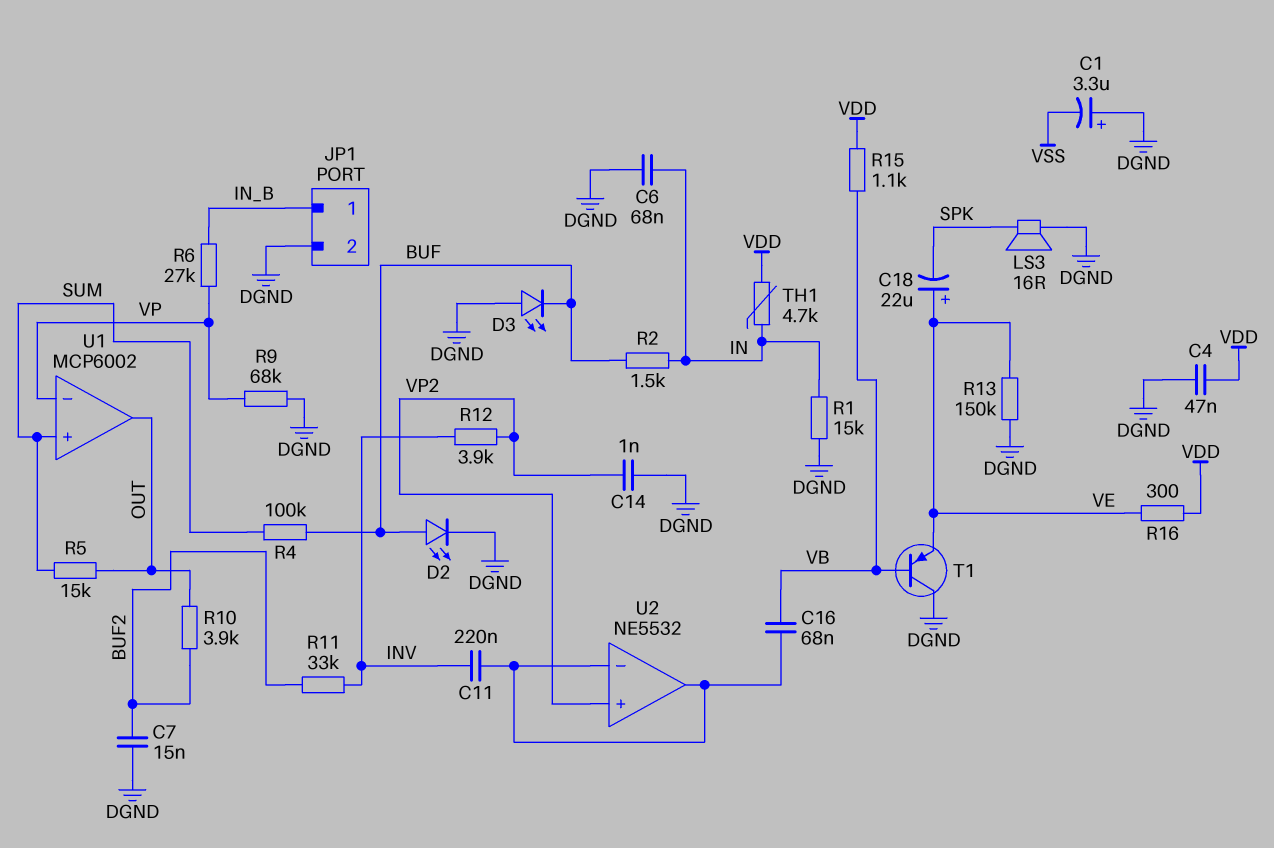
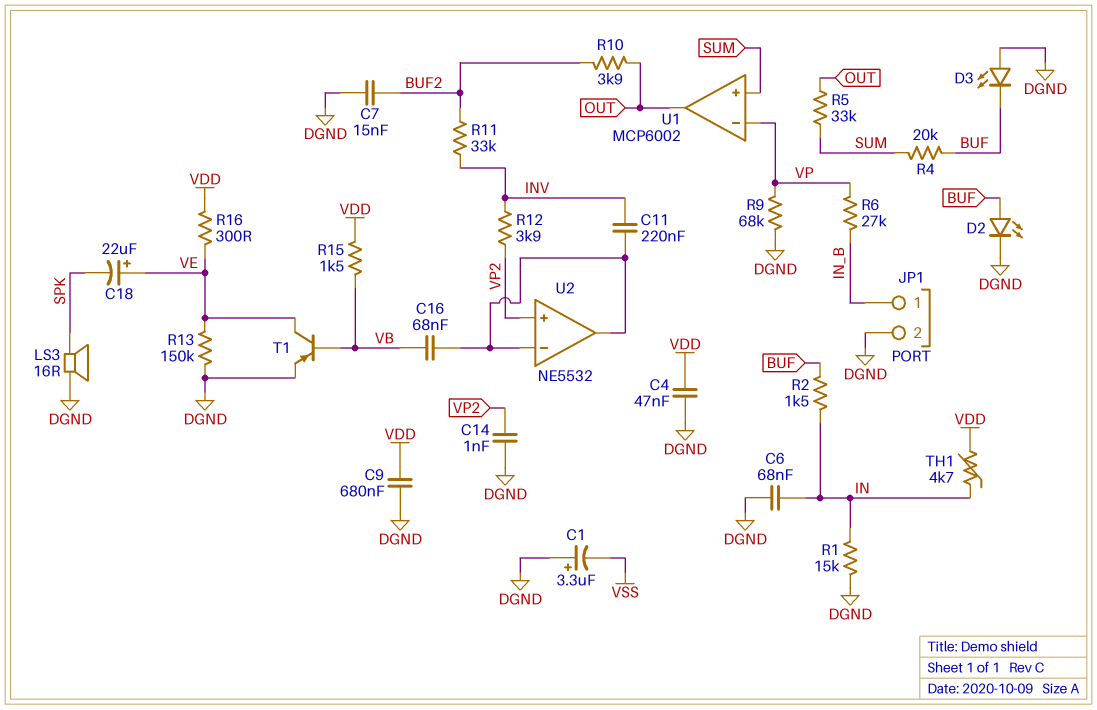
C9: none -> 680nF (DGND, VDD)
R4: 100k (BUF, SUM) -> 20k (BUF, SUM)
R5: 15k (OUT, SUM) -> 33k (OUT, SUM)
R15: 1.1k (VB, VDD) -> 1.5k (VB, VDD)
T1: PNP (B VB, C DGND, E VE) -> PNP (B VB, C VE, E DGND)

